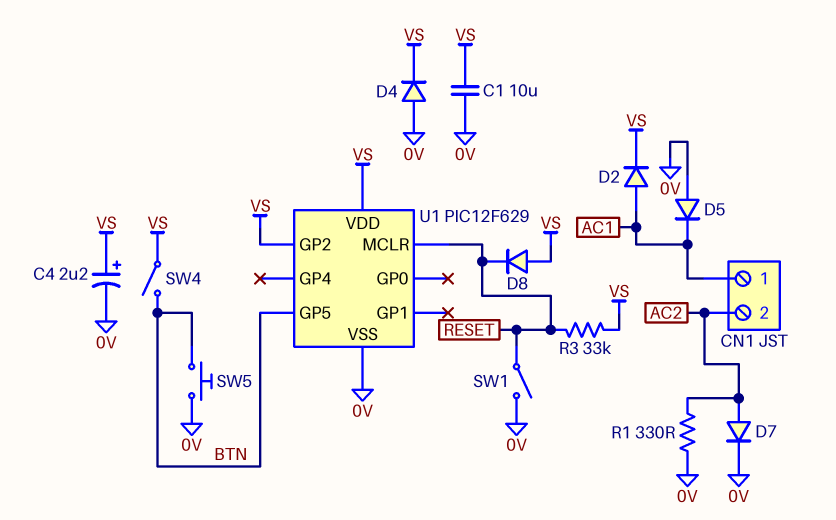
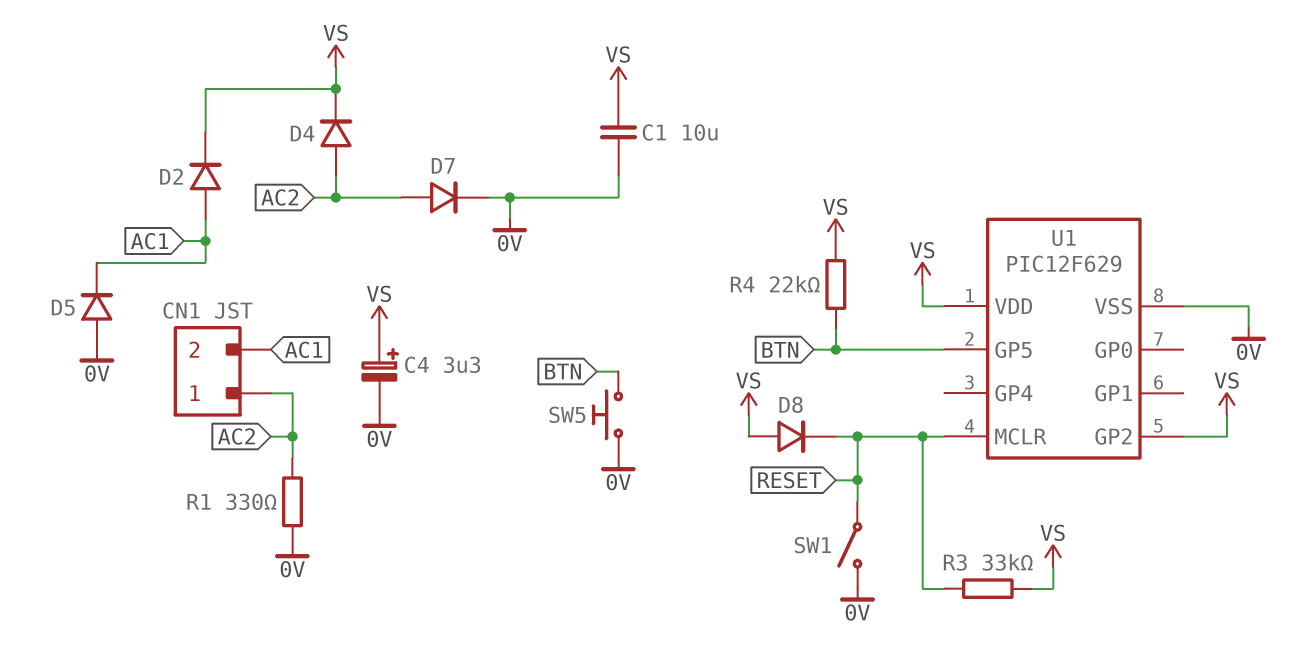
C4: 2.2uF (plus VS, minus 0V) -> 3.3uF (plus VS, minus 0V)
CN1 pin 1: AC1 -> AC2
CN1 pin 2: AC2 -> AC1
D4: diode (A 0V, K VS) -> diode (A AC2, K VS)
R4: none -> 22k (BTN, VS)
SW4: switch (BTN, VS) -> none

